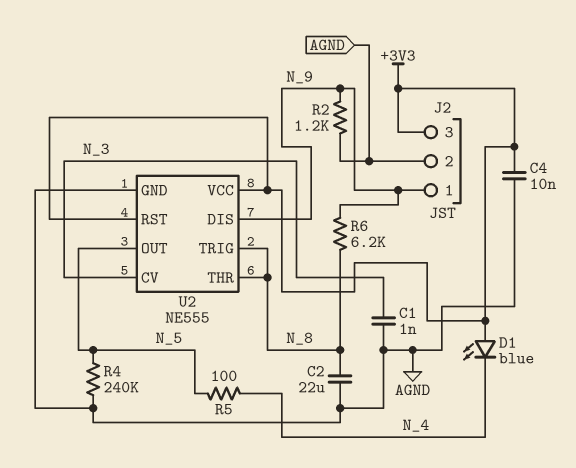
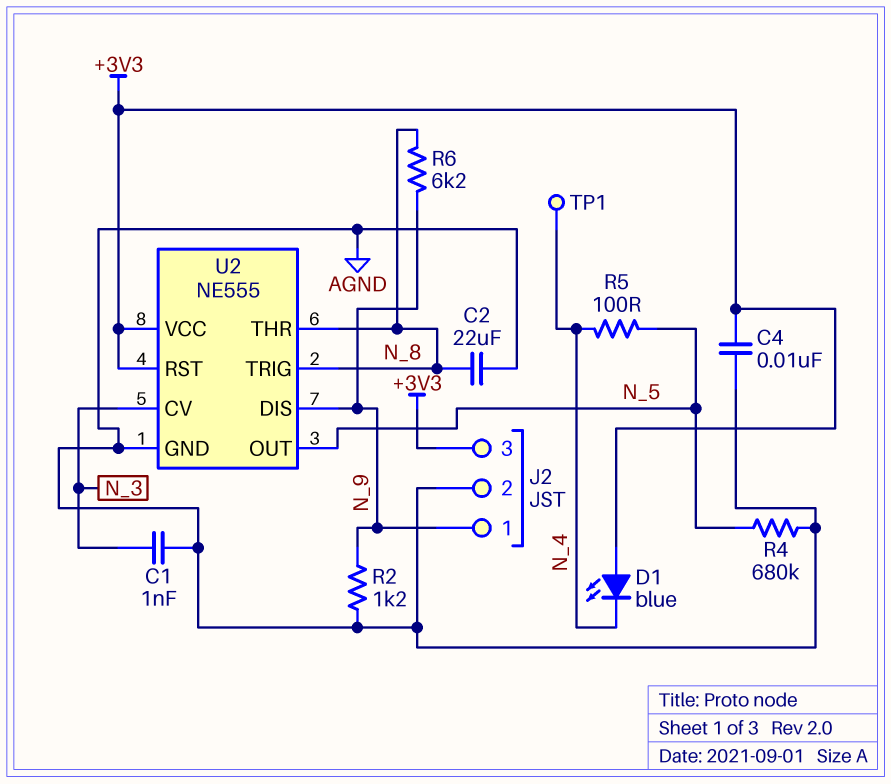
R4: 240k (AGND, N_5) -> 680k (AGND, N_5)
TP1: none -> test point (N_4)

